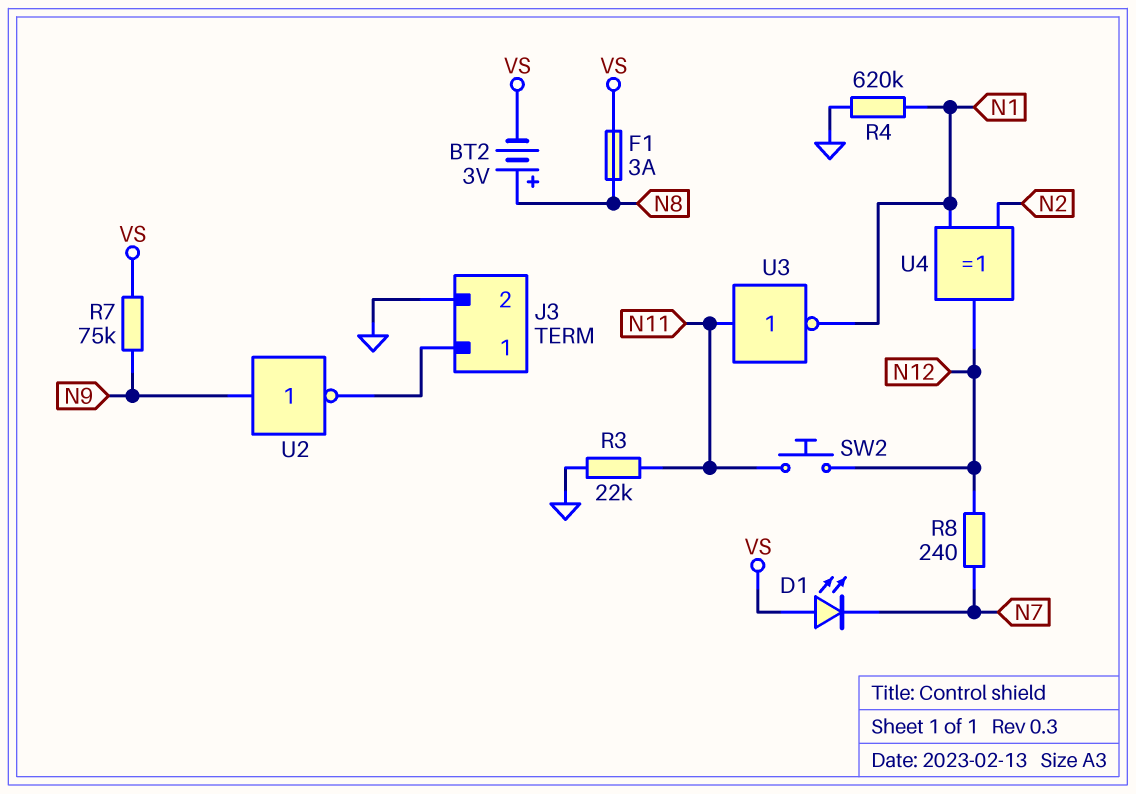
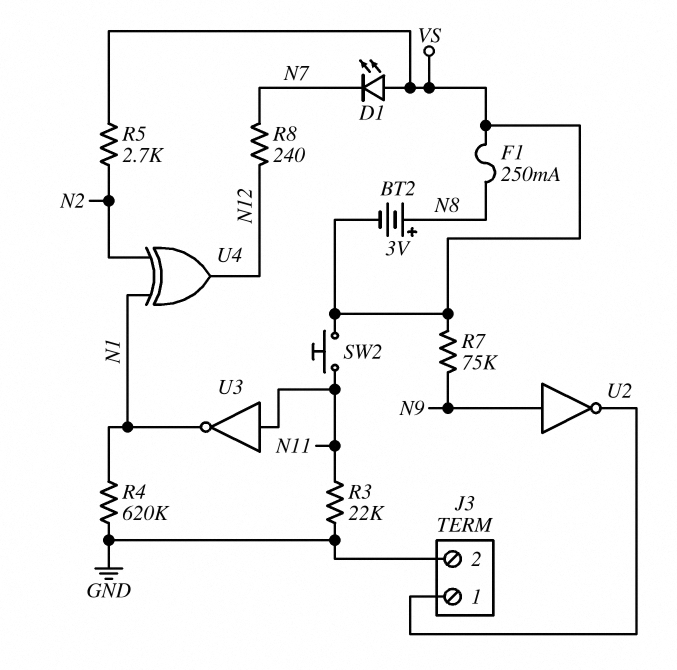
F1: 3A (N8, VS) -> 250mA (N8, VS)
R5: none -> 2.7k (N2, VS)
SW2: button (N11, N12) -> button (N11, VS)

